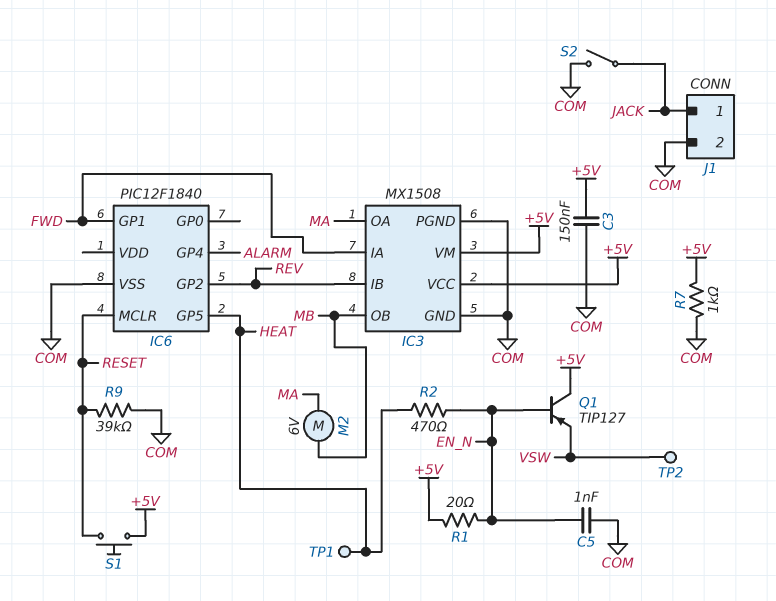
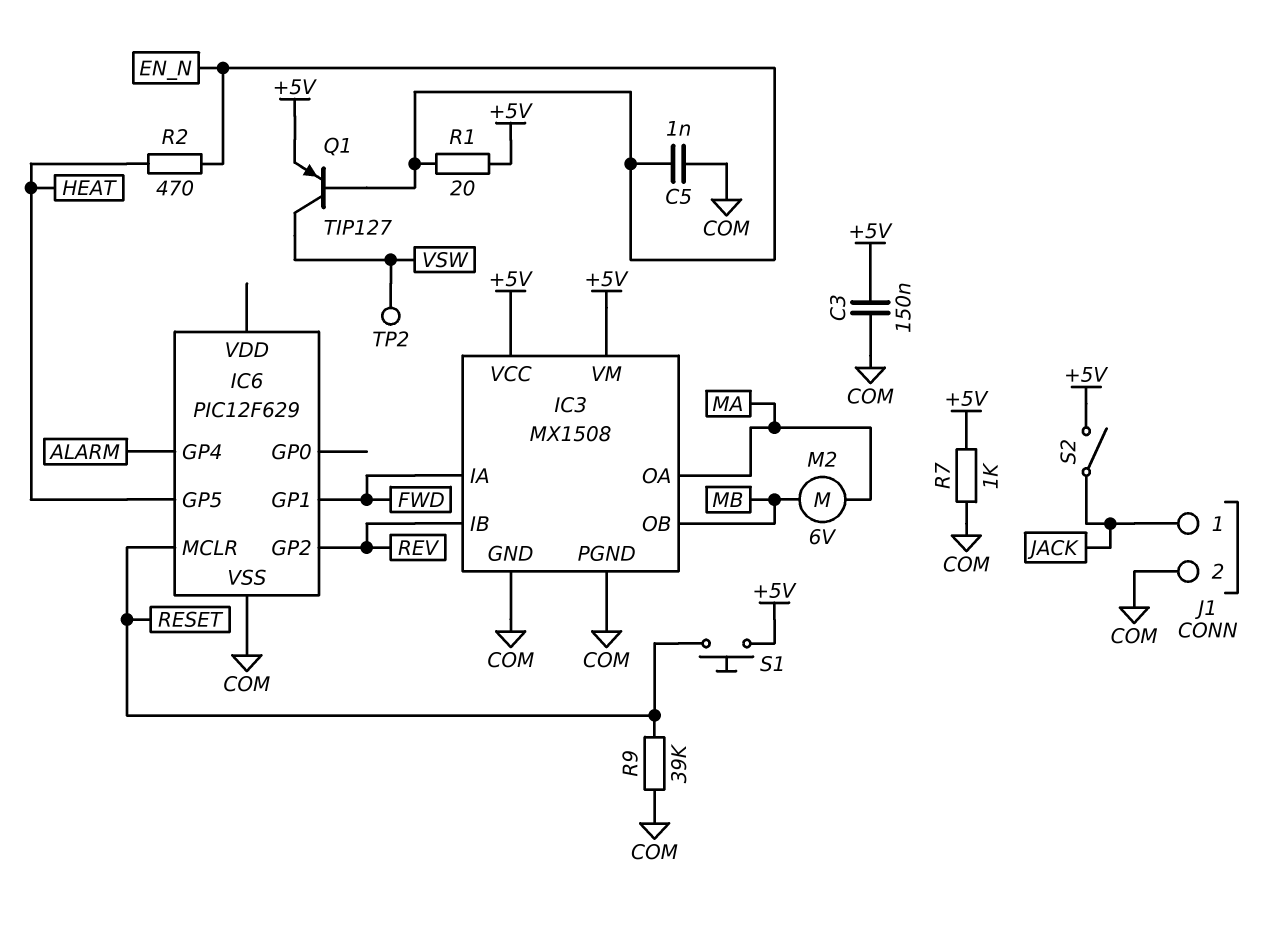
IC6: PIC12F1840 -> PIC12F629
Q1: PNP TIP127 (B EN_N, C +5V, E VSW) -> PNP TIP127 (B EN_N, C VSW, E +5V)
S2: switch (COM, JACK) -> switch (+5V, JACK)
TP1: test point (HEAT) -> none

